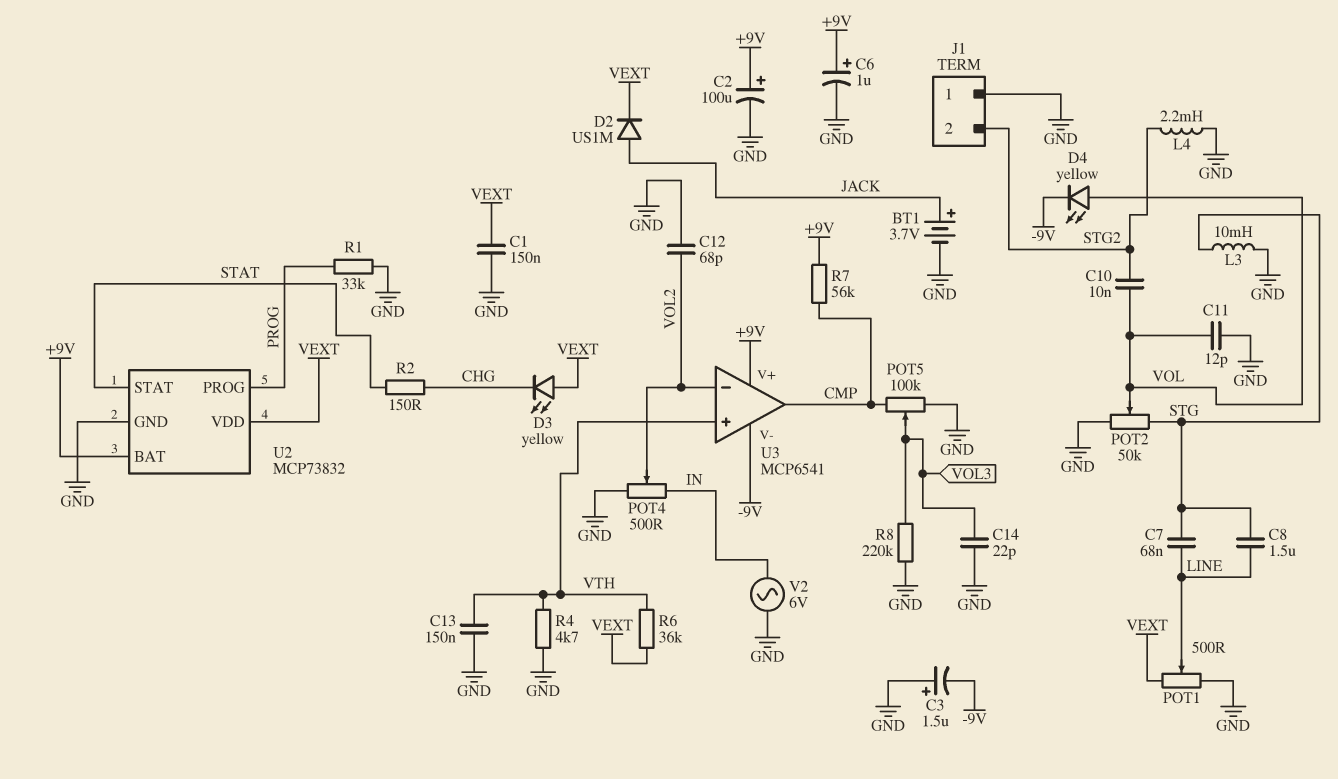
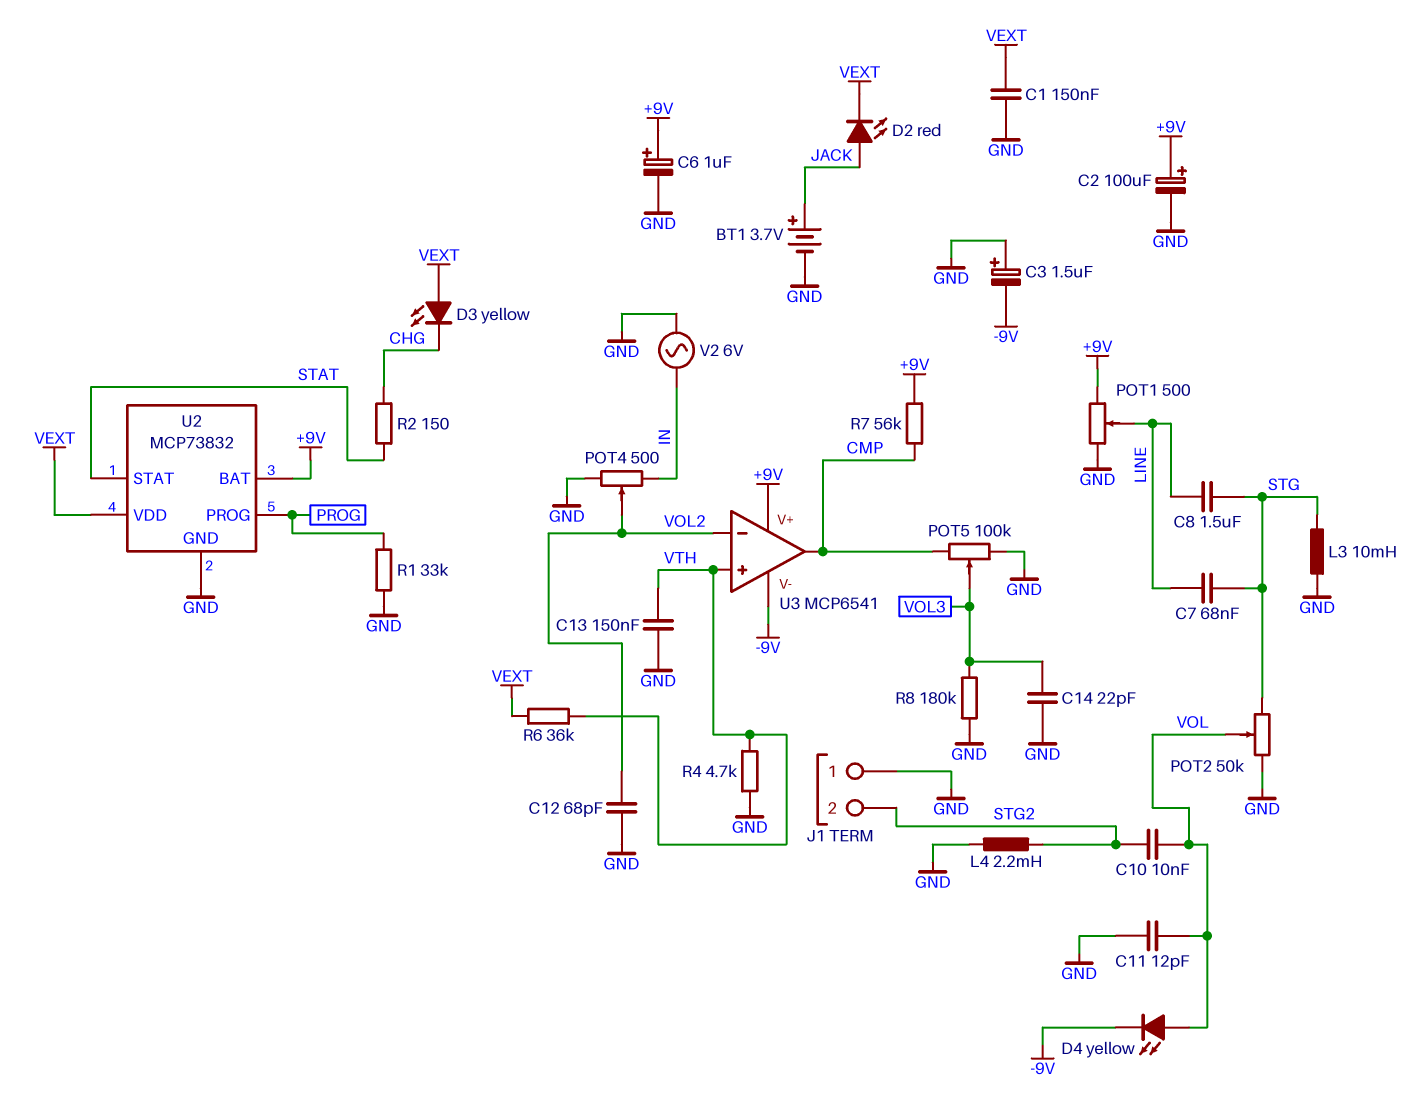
D2: diode US1M (A JACK, K VEXT) -> LED red (A JACK, K VEXT)
POT1: 500 (GND, VEXT, wiper LINE) -> 500 (+9V, GND, wiper LINE)
R8: 220k (GND, VOL3) -> 180k (GND, VOL3)

